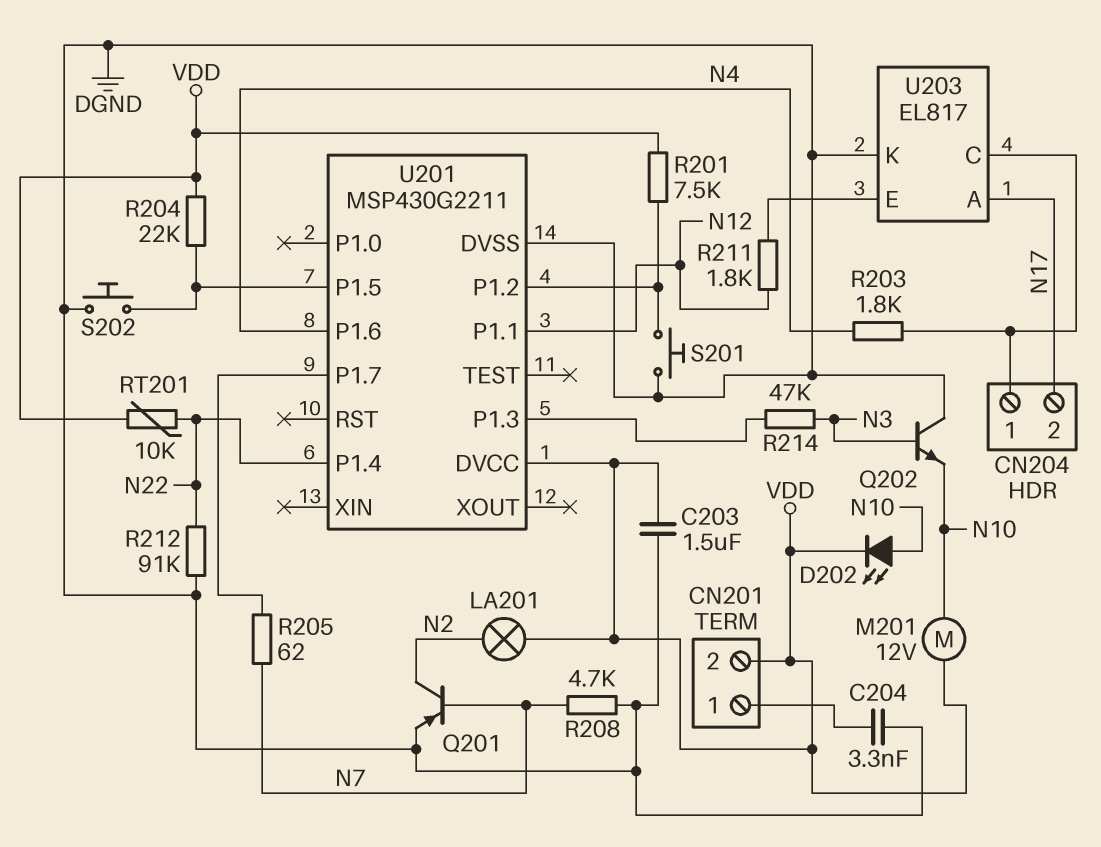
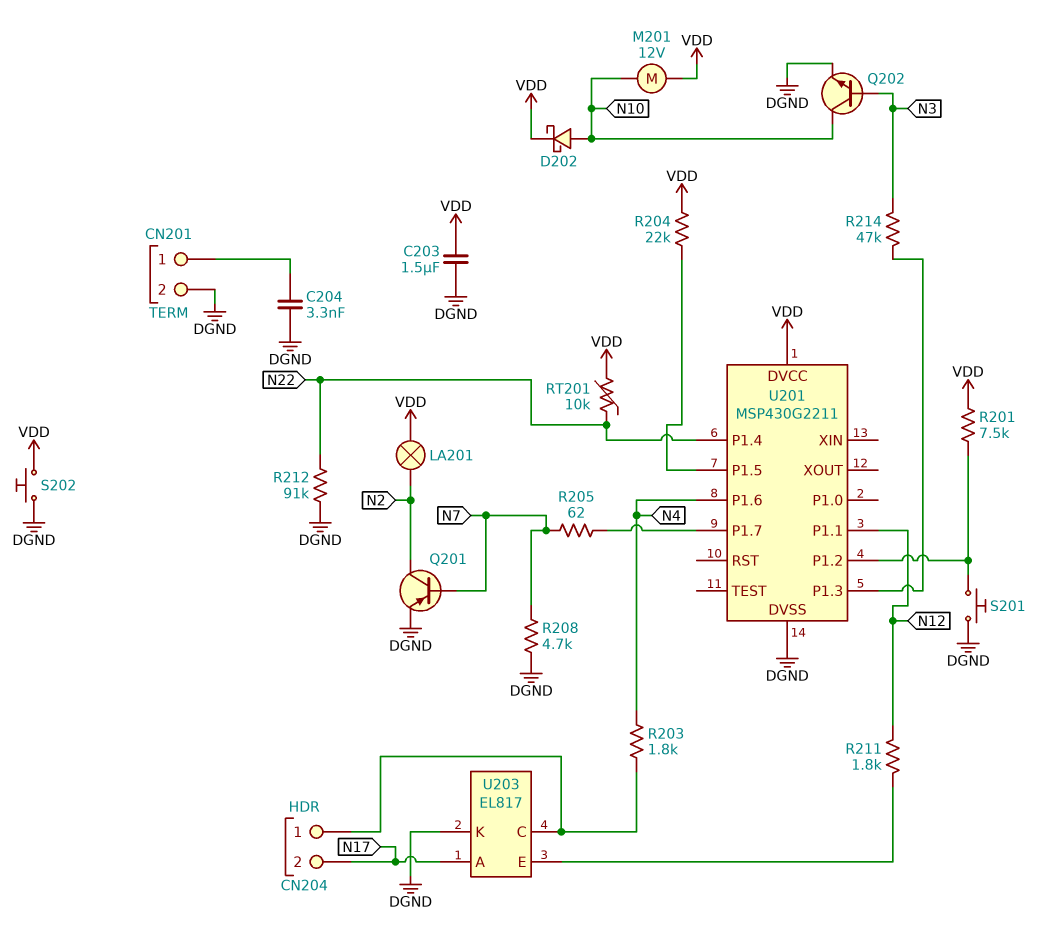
CN201 pin 2: VDD -> DGND
D202: LED (A N10, K VDD) -> schottky (A N10, K VDD)
Q202: NPN (B N3, C DGND, E N10) -> NPN (B N3, C N10, E DGND)
S202: button (DGND, U201/P1.5) -> button (DGND, VDD)

